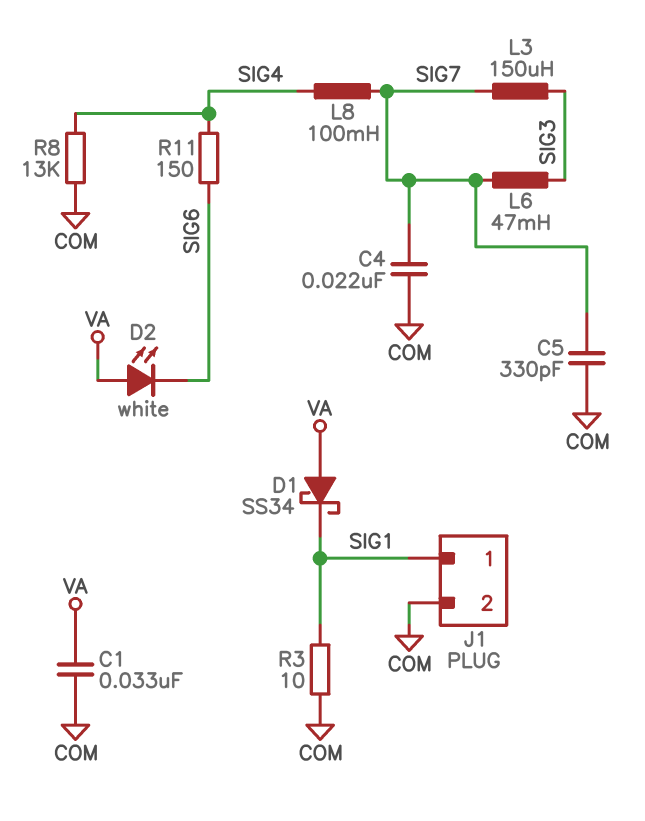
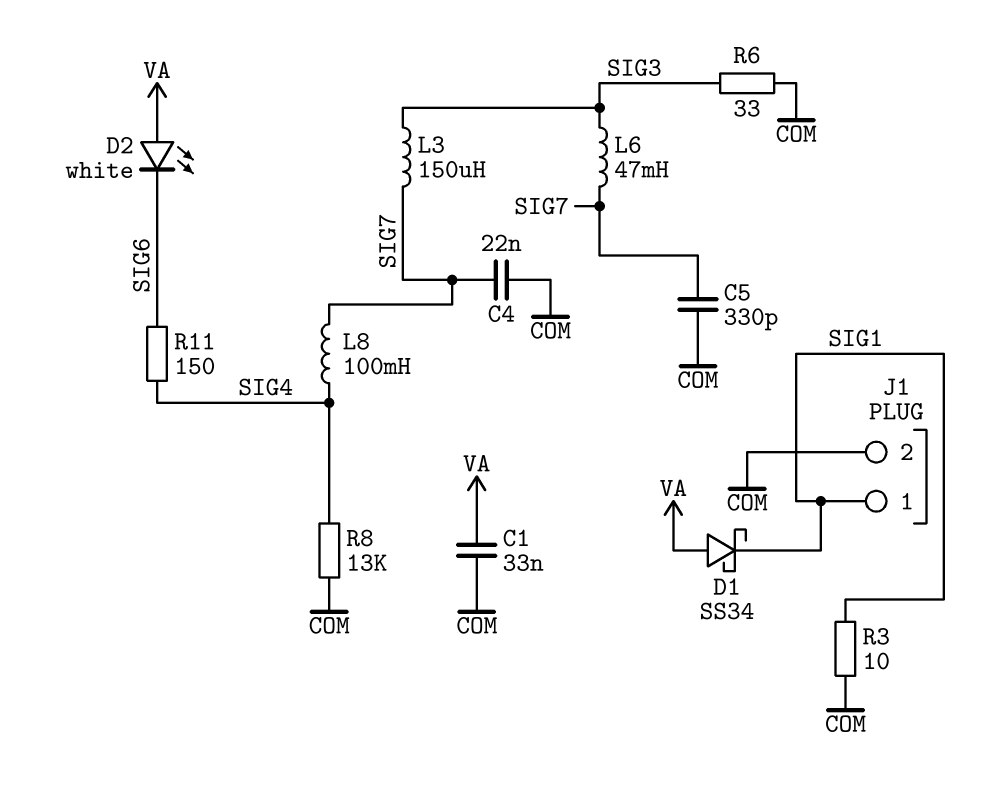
R6: none -> 33 (COM, SIG3)

